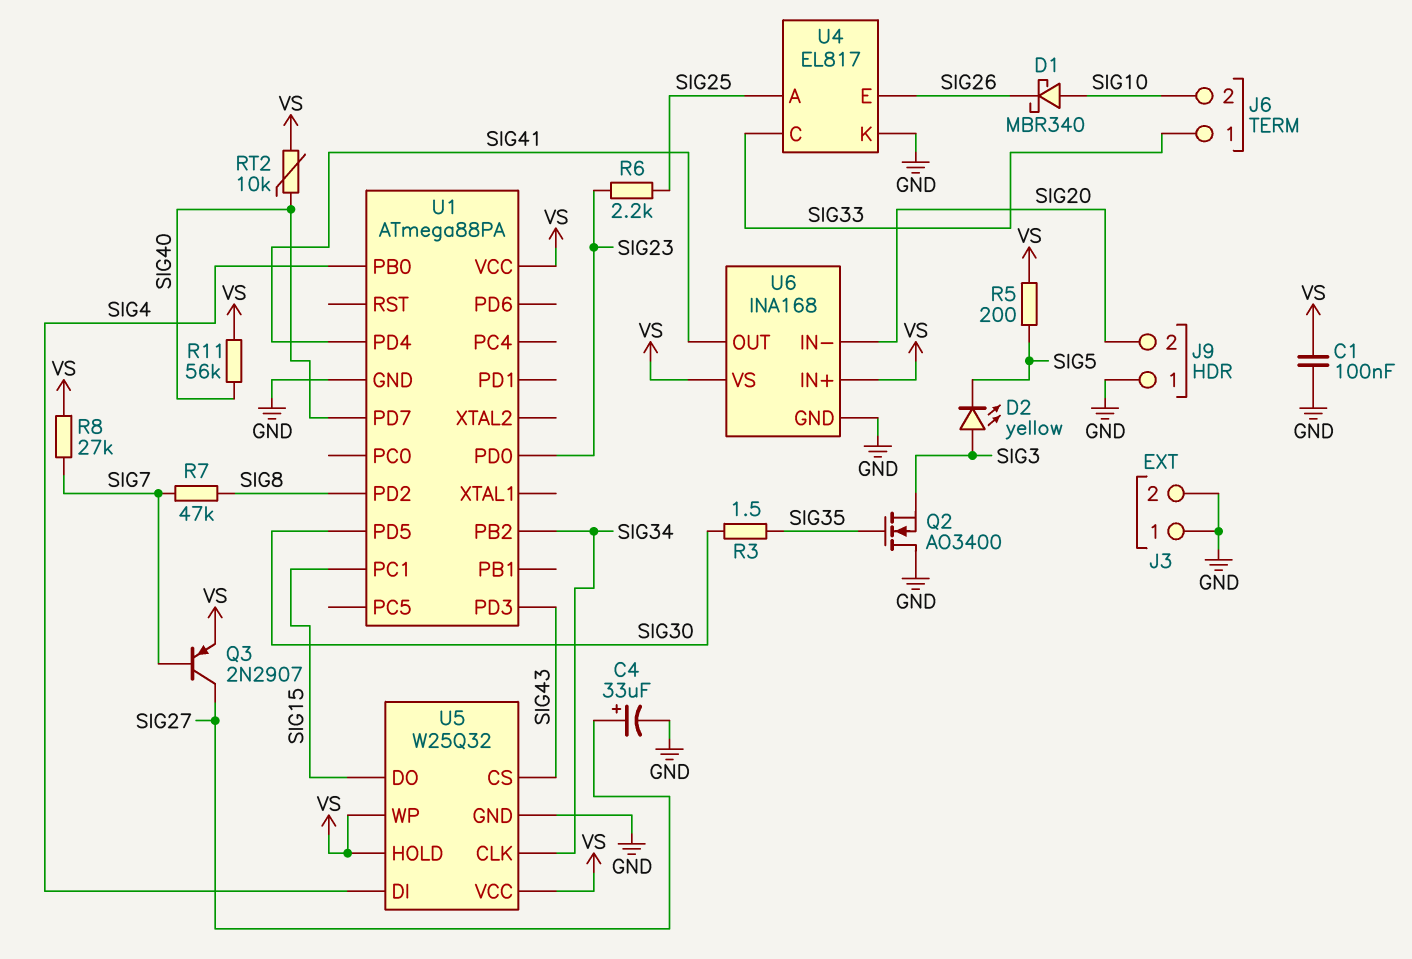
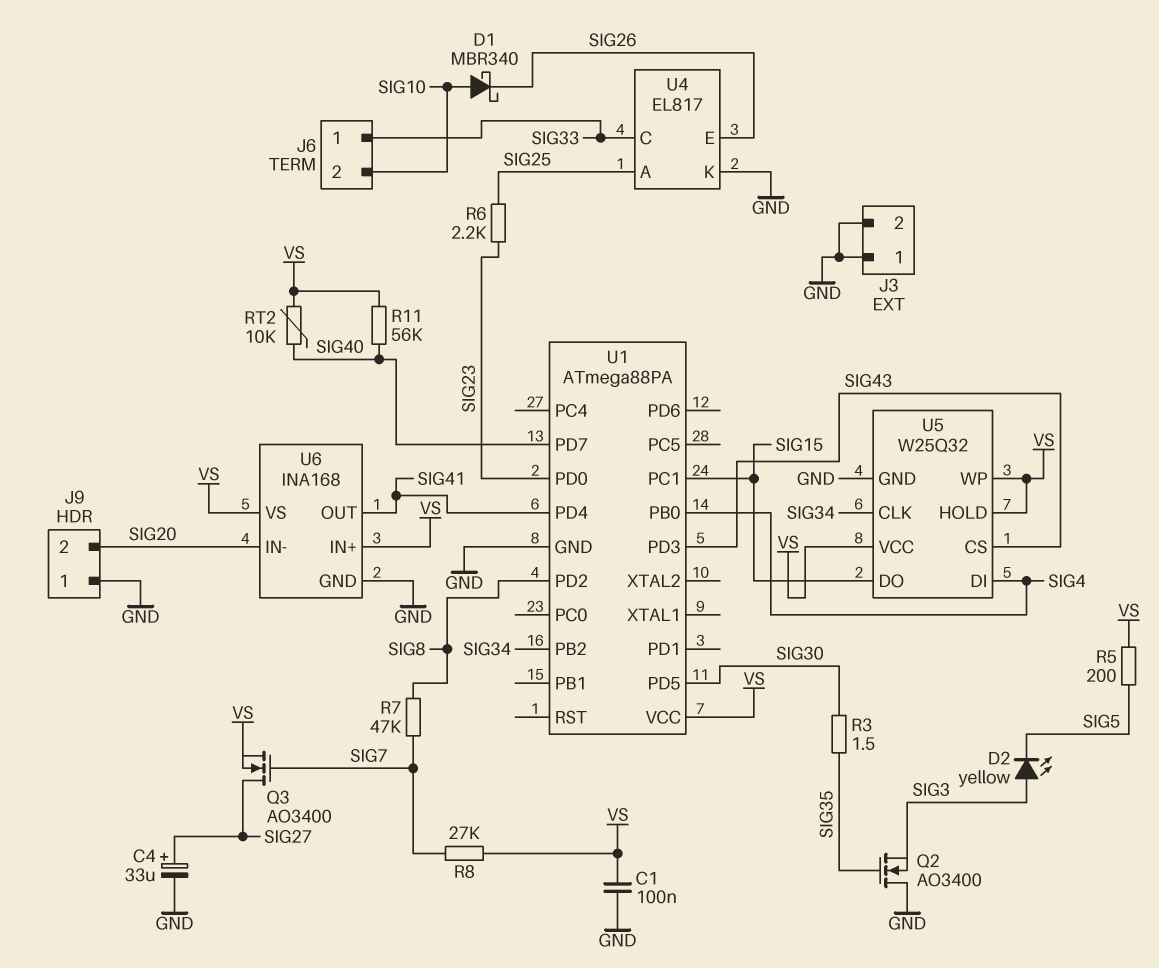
Q3: PNP 2N2907 (B SIG7, C SIG27, E VS) -> NMOS AO3400 (G SIG7, D SIG27, S VS)

